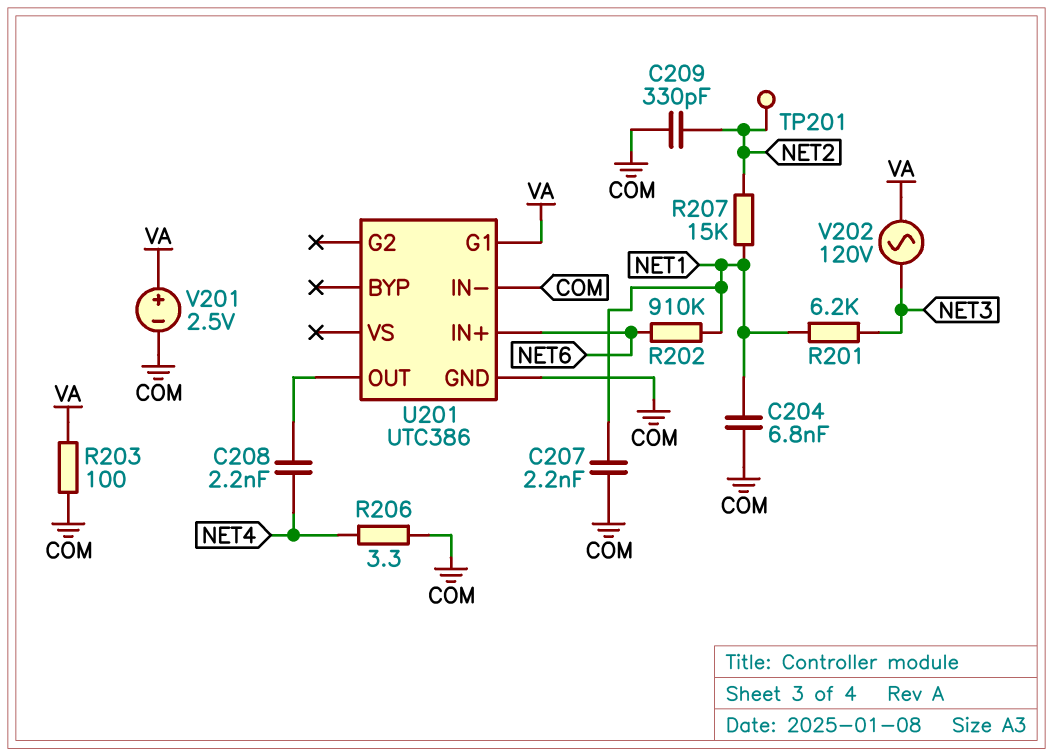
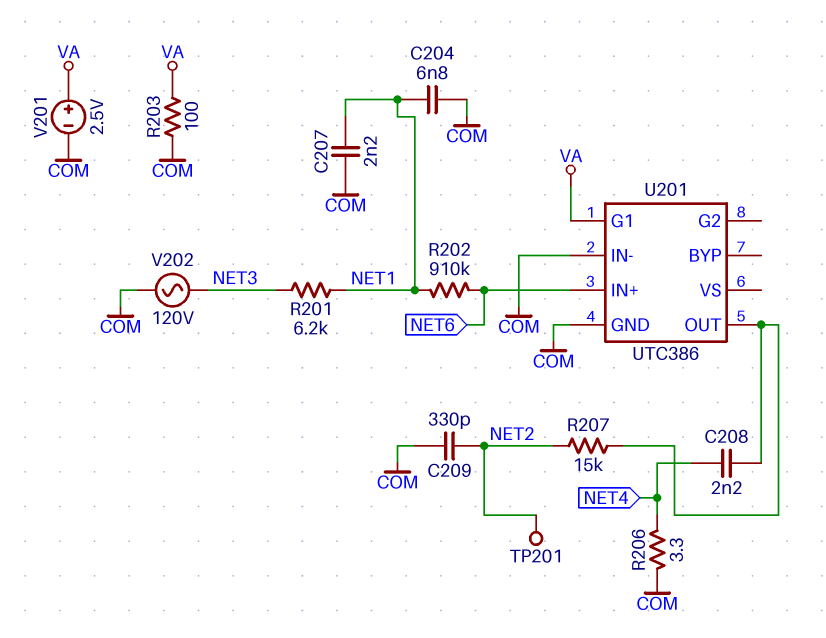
R207: 15k (NET1, NET2) -> 15k (NET2, U201/OUT)
V202: AC 120V (NET3, VA) -> AC 120V (COM, NET3)

